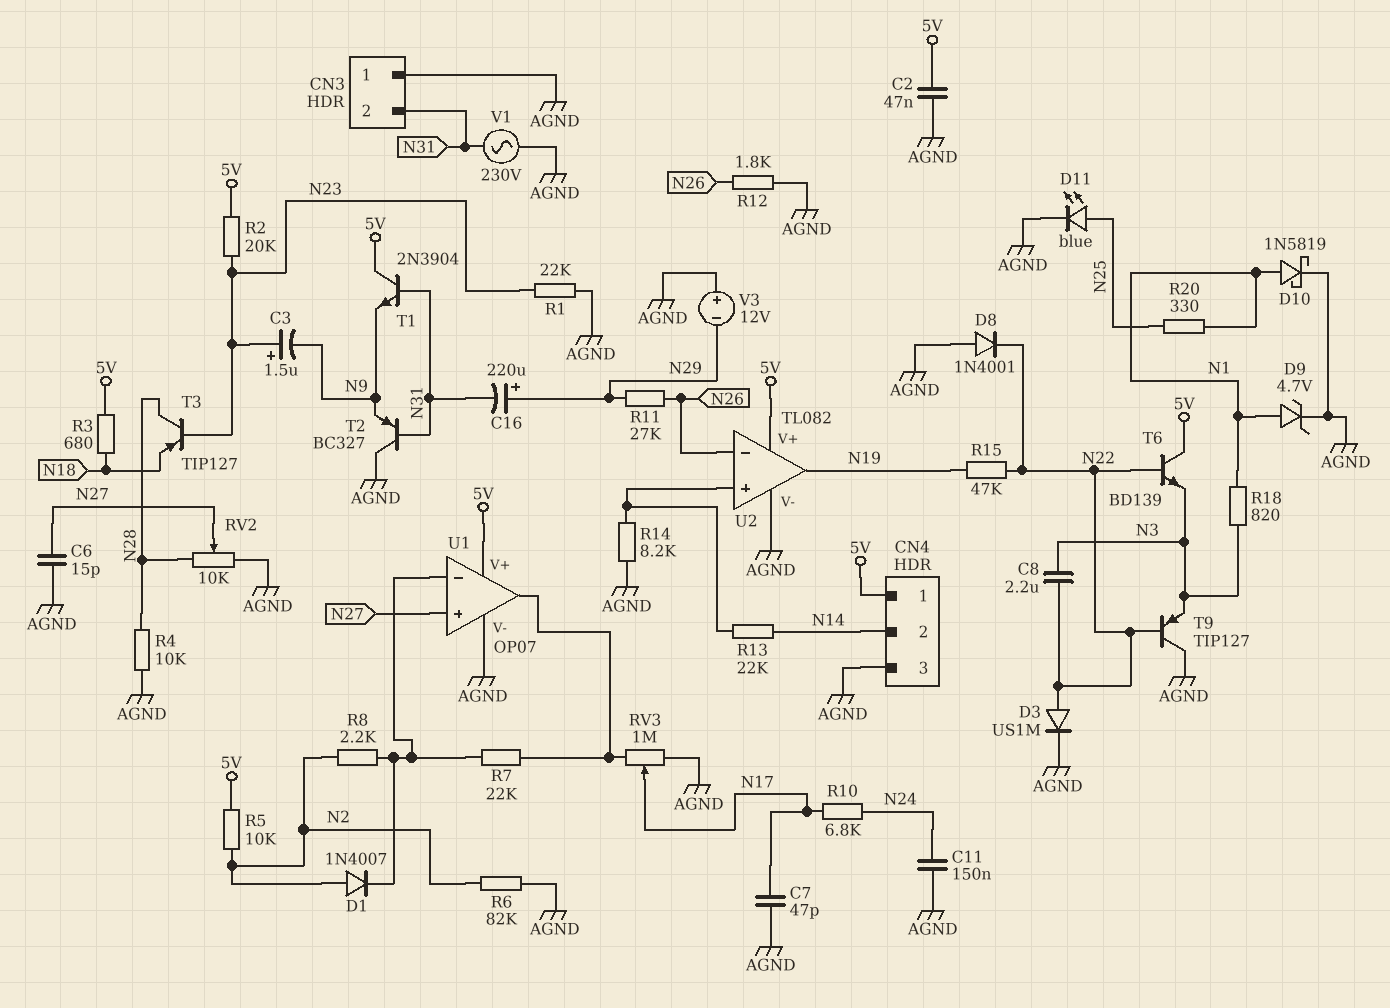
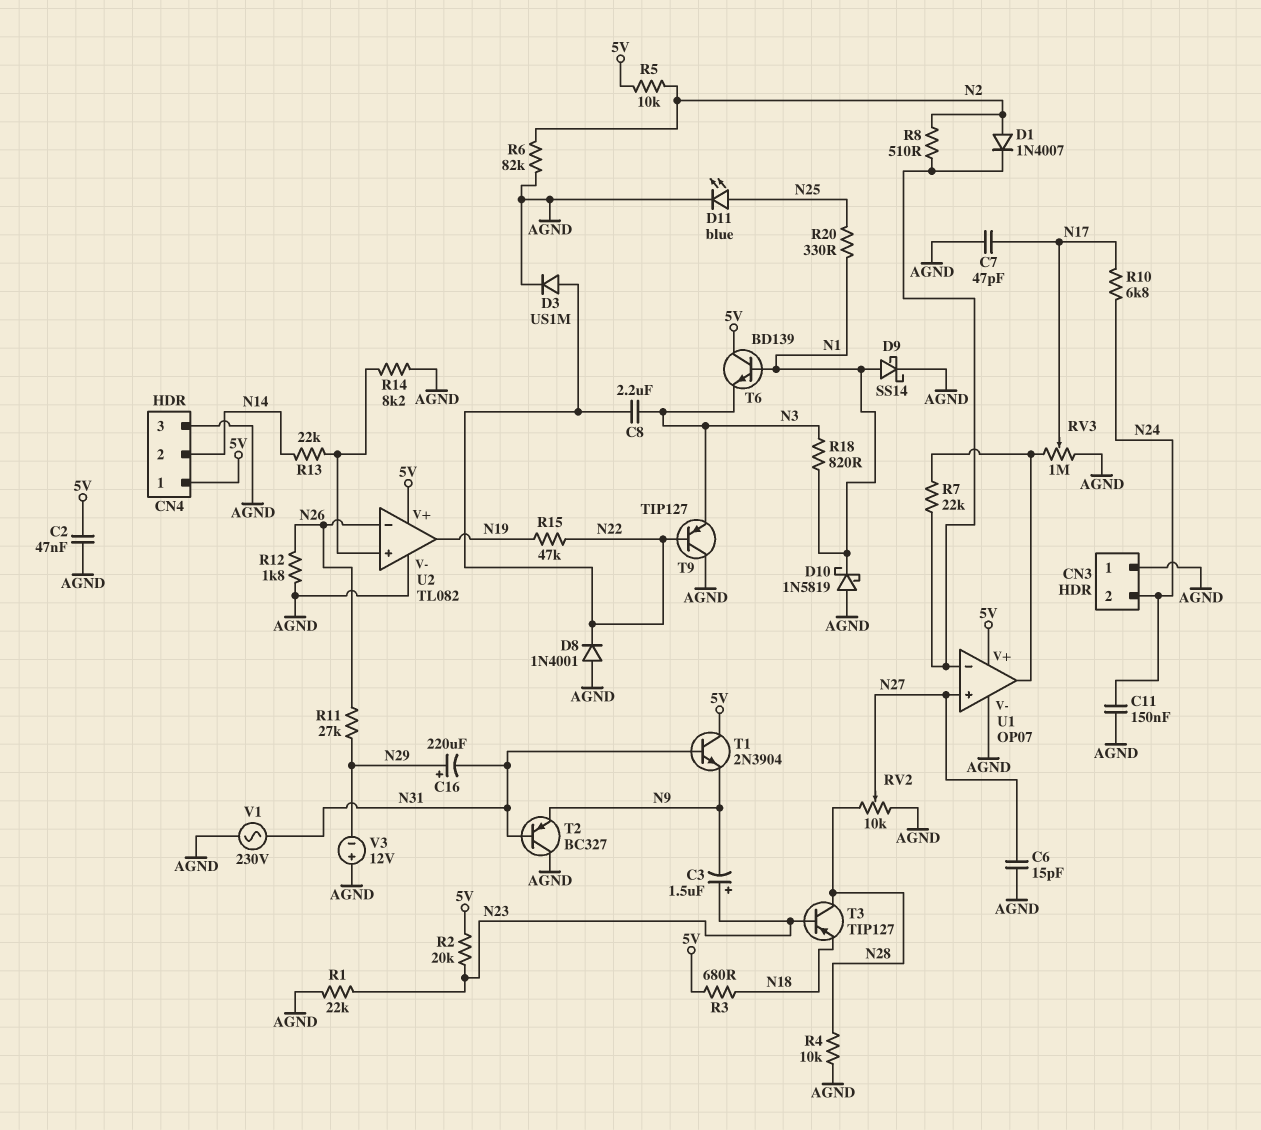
CN3 pin 2: N31 -> N24
D9: zener 4.7V (A N1, K AGND) -> schottky SS14 (A N1, K AGND)
D10: schottky 1N5819 (A N1, K AGND) -> schottky 1N5819 (A AGND, K N1)
R8: 2.2k (N2, U1/in-) -> 510 (N2, U1/in-)
T6: NPN BD139 (B N22, C 5V, E N3) -> NPN BD139 (B N1, C 5V, E N3)

